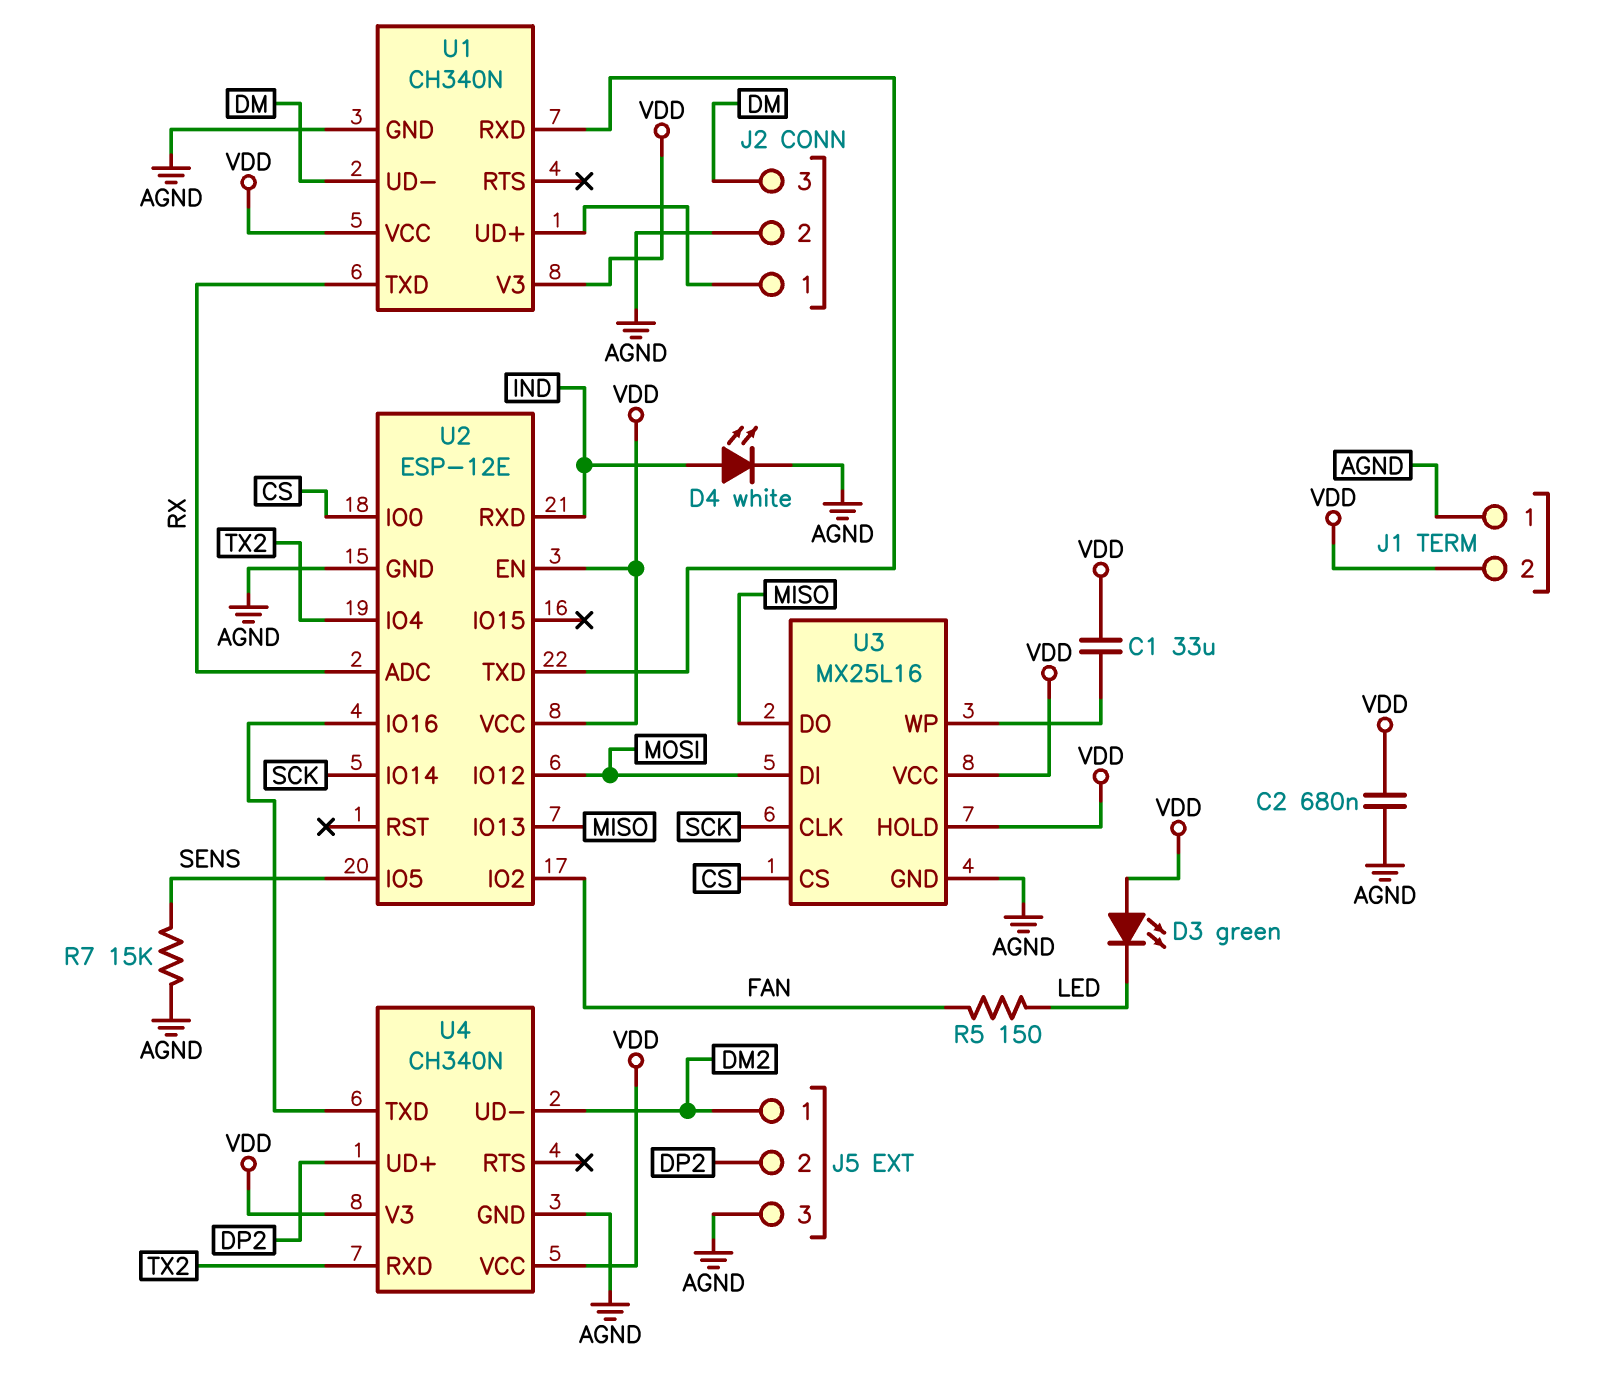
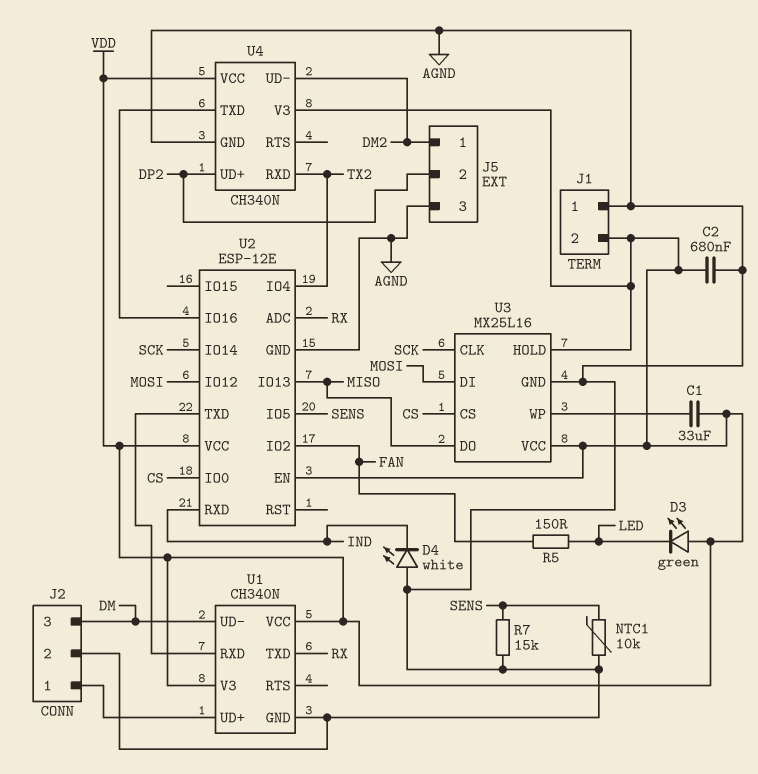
D4: LED white (A IND, K AGND) -> LED white (A AGND, K IND)
NTC1: none -> 10k (AGND, SENS)

